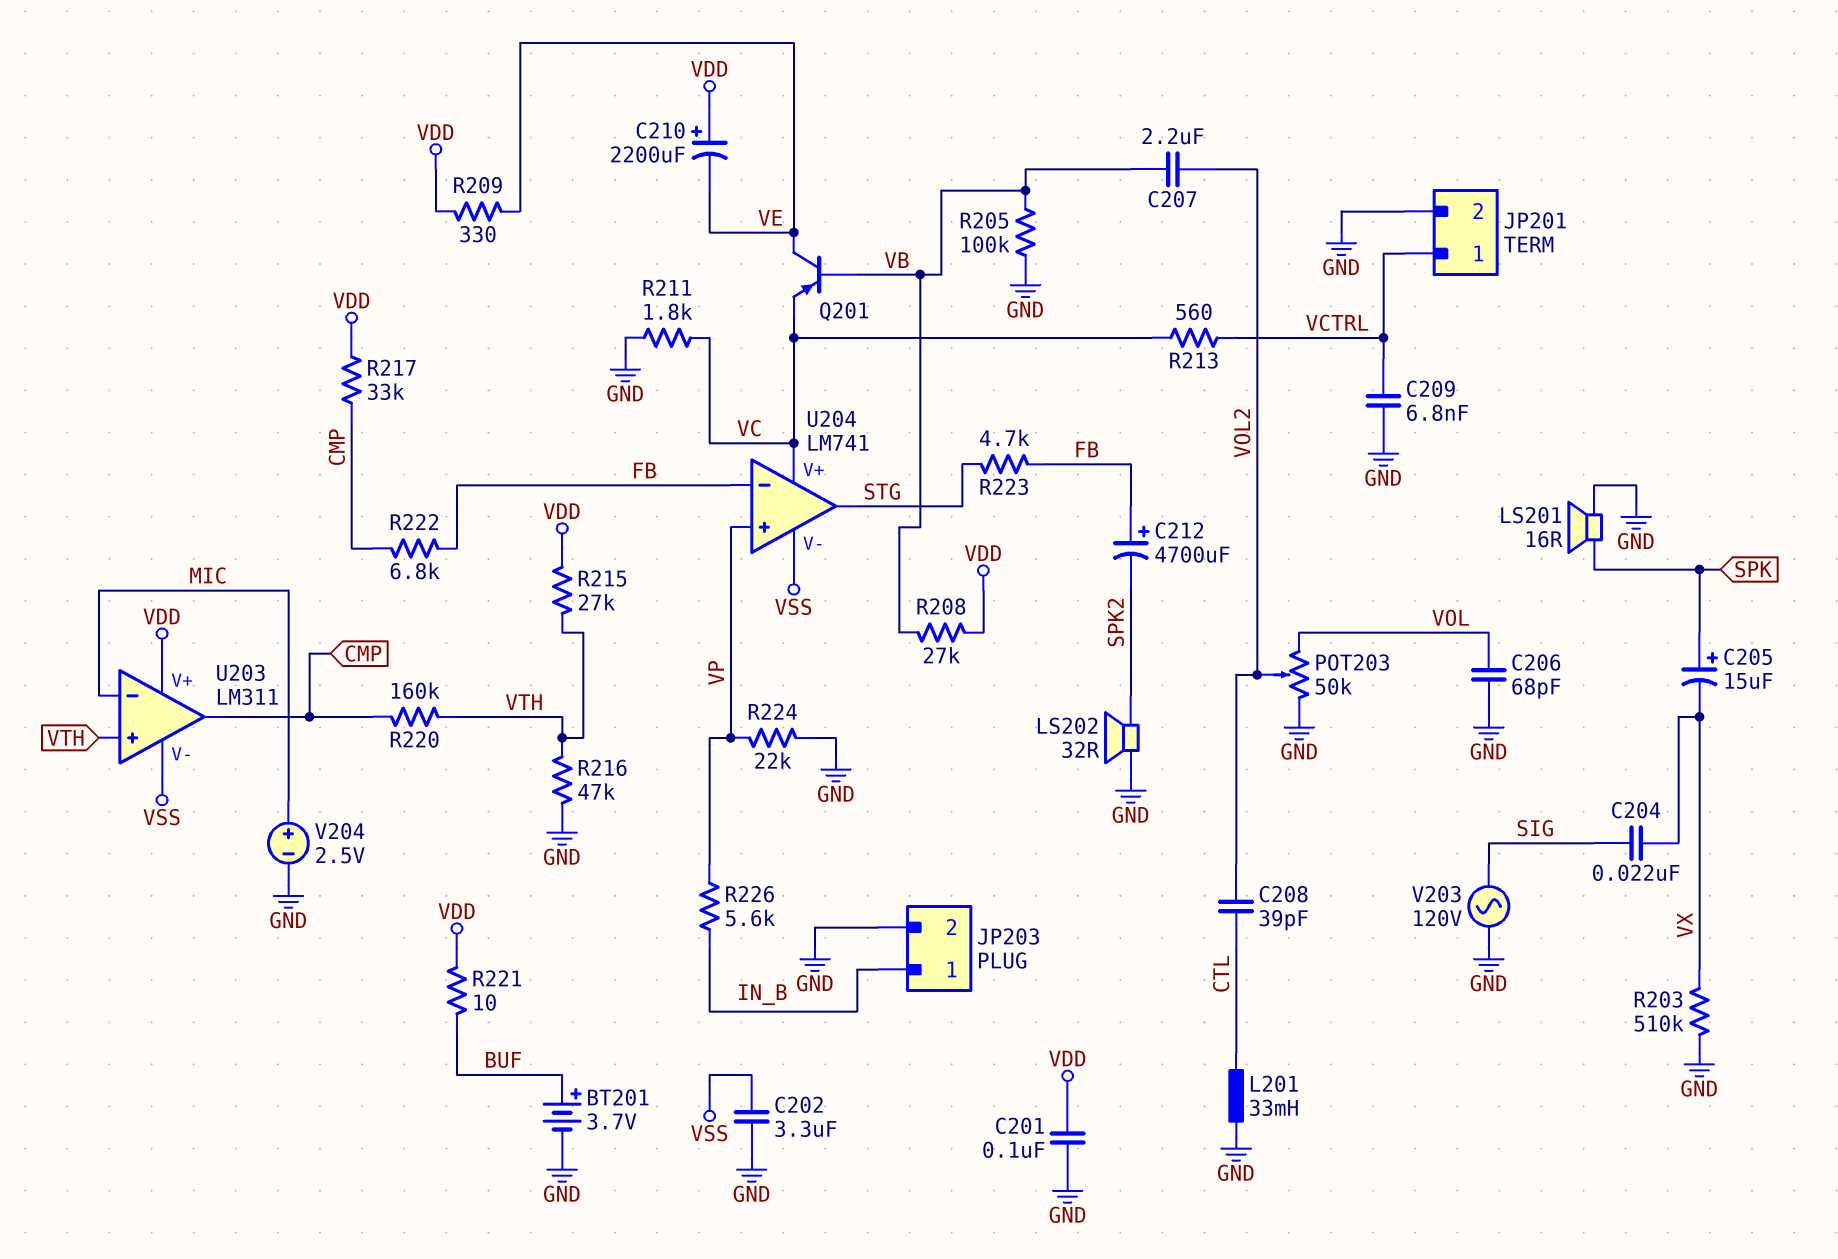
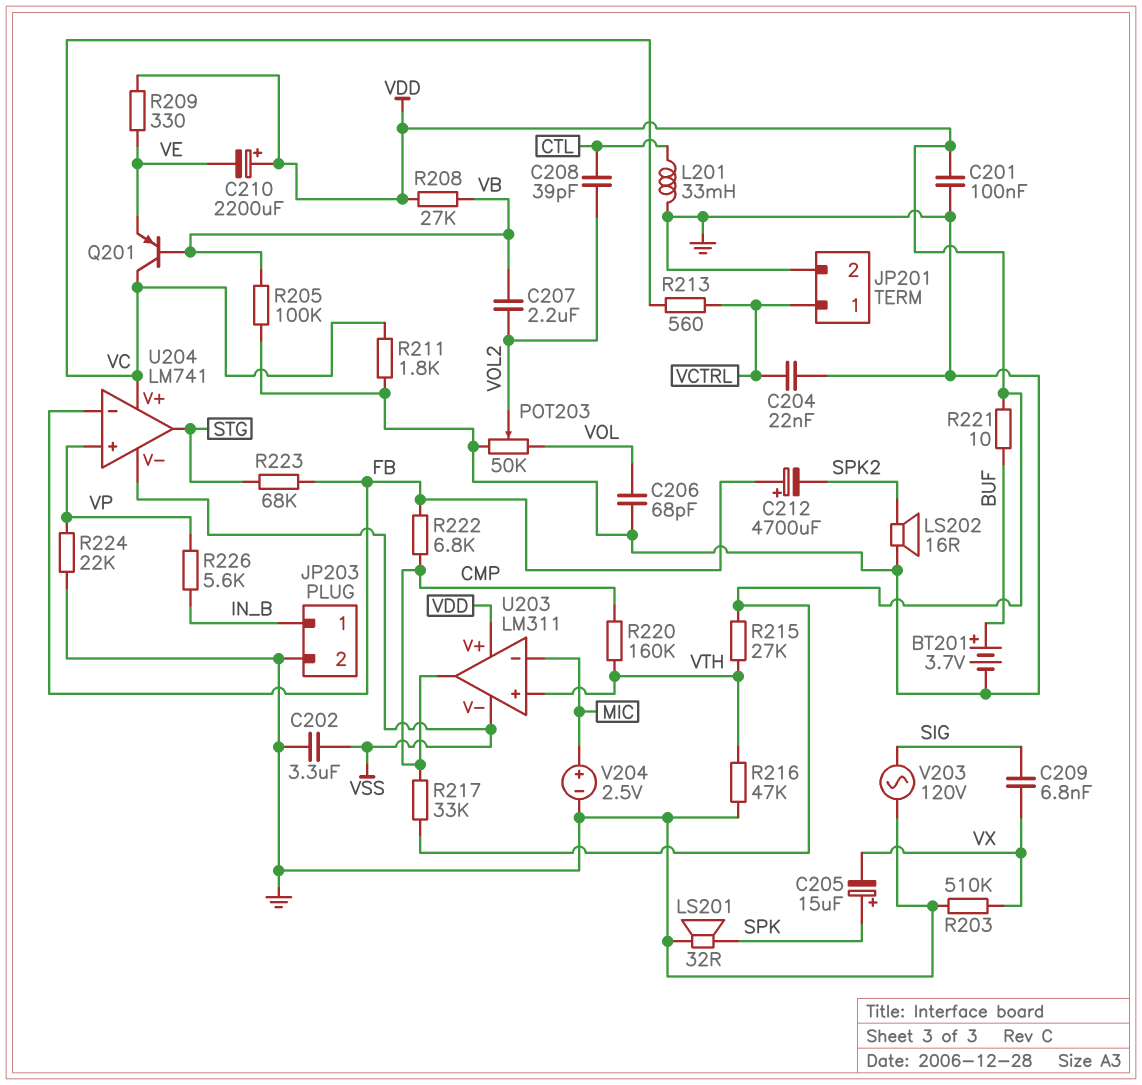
C204: 22nF (SIG, VX) -> 22nF (GND, VCTRL)
C209: 6.8nF (GND, VCTRL) -> 6.8nF (SIG, VX)
LS201: speaker 16R (GND, SPK) -> speaker 32R (GND, SPK)
LS202: speaker 32R (GND, SPK2) -> speaker 16R (GND, SPK2)
Q201: PNP (B VB, C VE, E VC) -> PNP (B VB, C VC, E VE)
R223: 4.7k (FB, STG) -> 68k (FB, STG)

